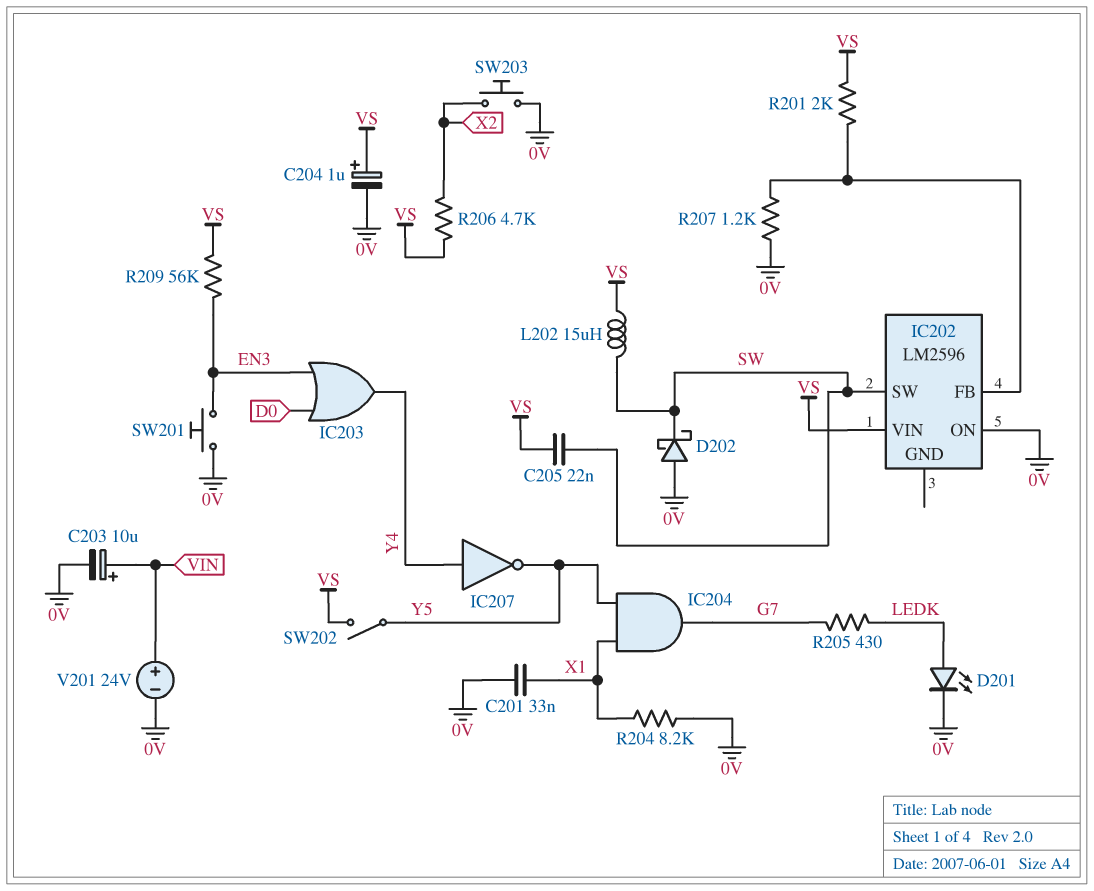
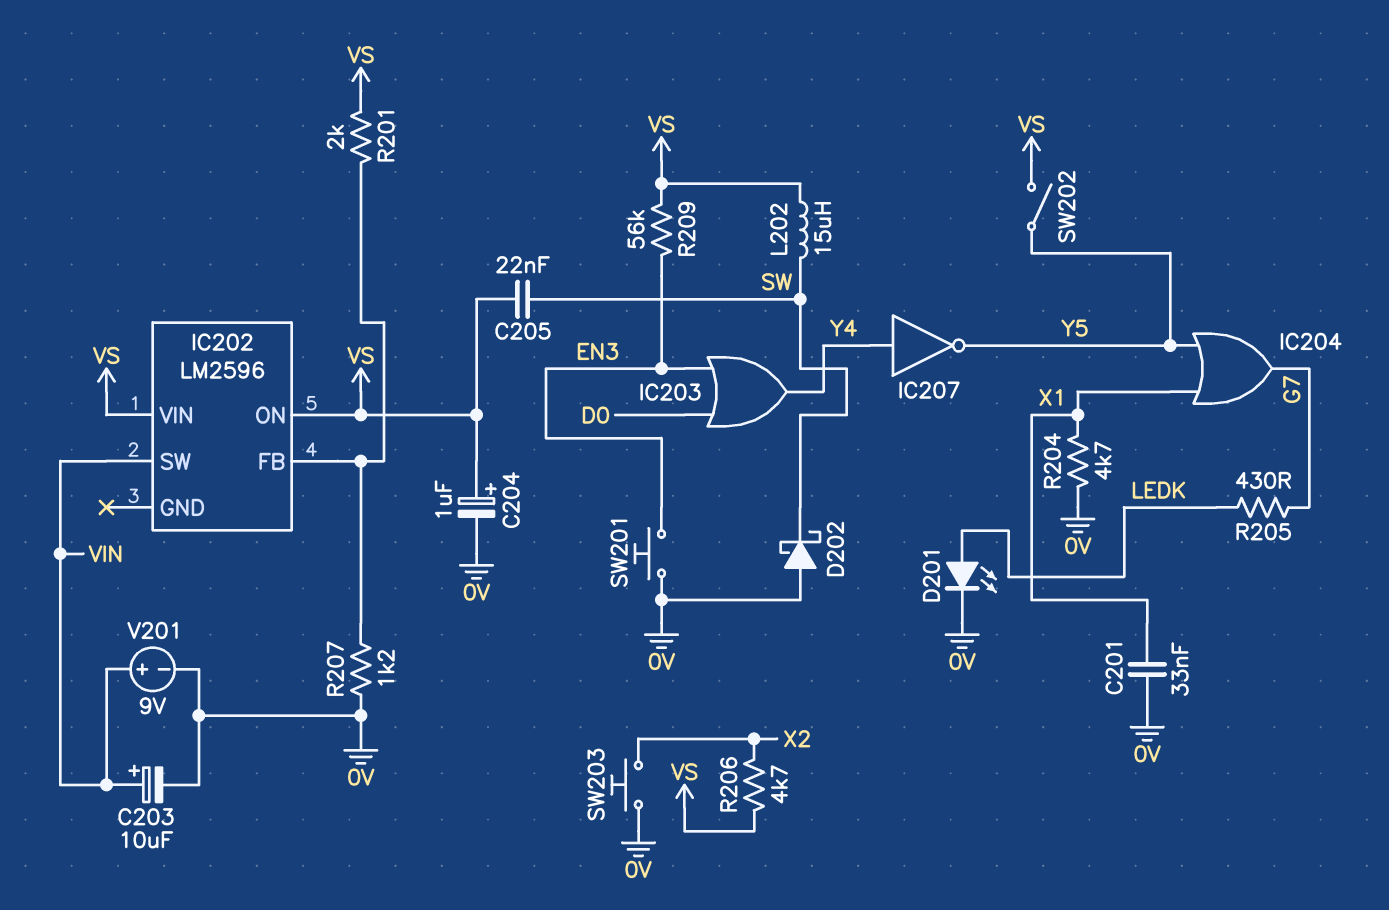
IC202 pin ON: 0V -> VS
IC202 pin SW: SW -> VIN
IC204: AND (in X1, in Y5, out G7) -> OR (in X1, in Y5, out G7)
R204: 8.2k (0V, X1) -> 4.7k (0V, X1)
V201: 24V (plus VIN, minus 0V) -> 9V (plus VIN, minus 0V)

